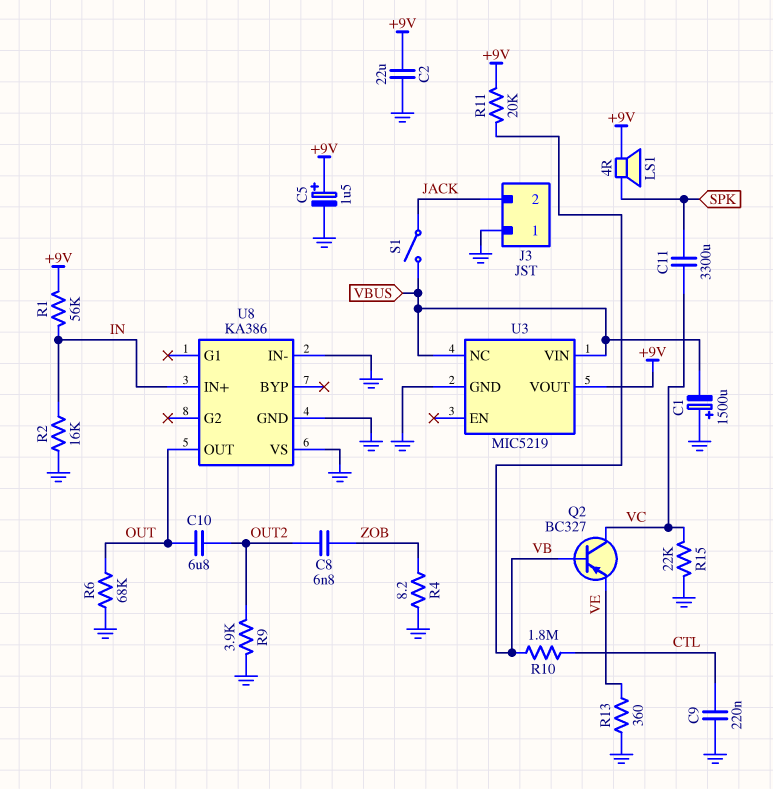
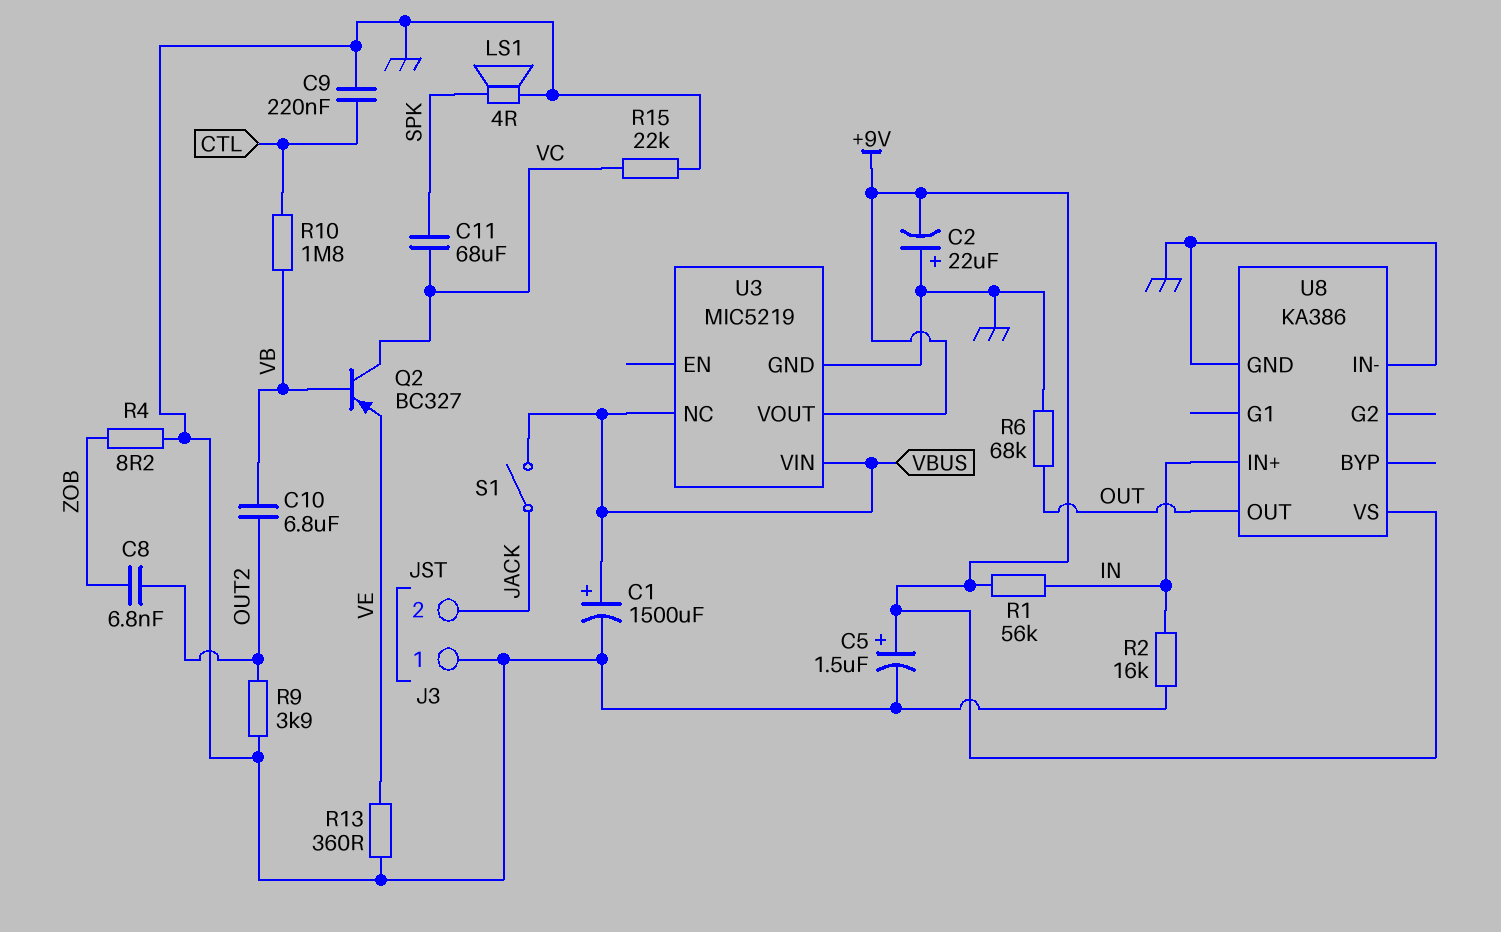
C1: 1500uF (plus GND, minus VBUS) -> 1500uF (plus VBUS, minus GND)
C2: 22uF (+9V, GND) -> 22uF (plus GND, minus +9V)
C10: 6.8uF (OUT, OUT2) -> 6.8uF (OUT2, VB)
C11: 3300uF (SPK, VC) -> 68uF (SPK, VC)
LS1: speaker 4R (+9V, SPK) -> speaker 4R (GND, SPK)
R11: 20k (+9V, VB) -> none
U8 pin VS: GND -> +9V

